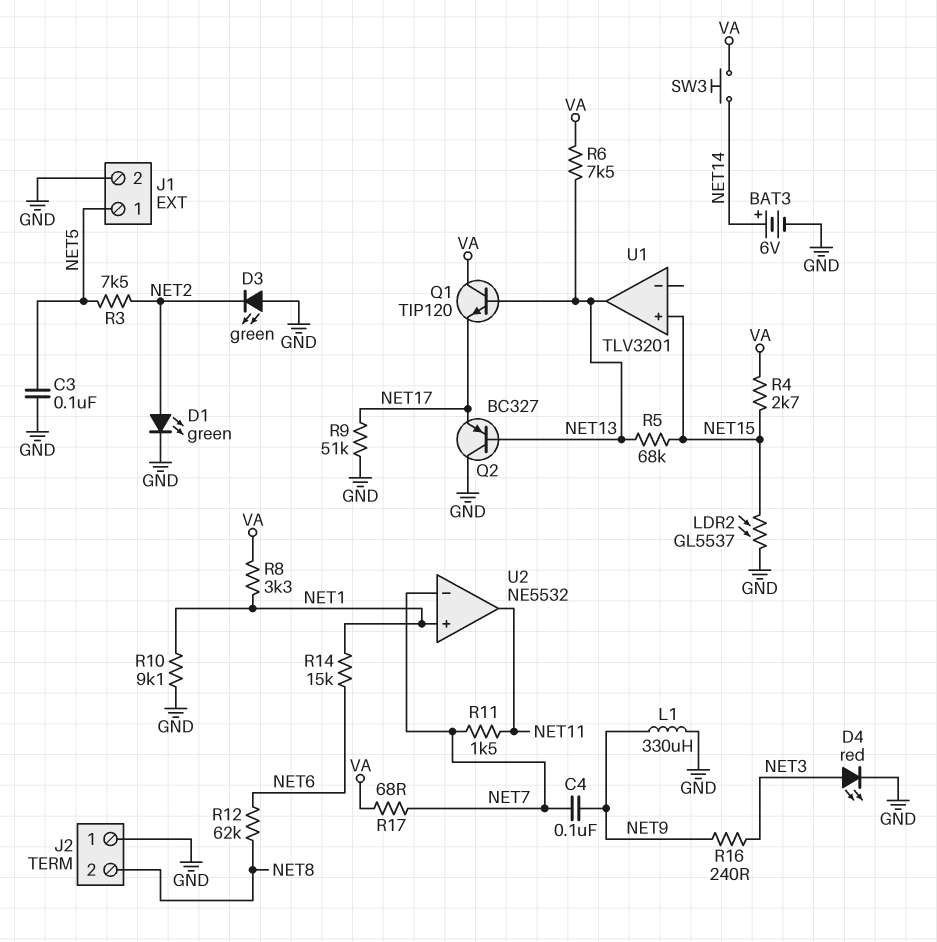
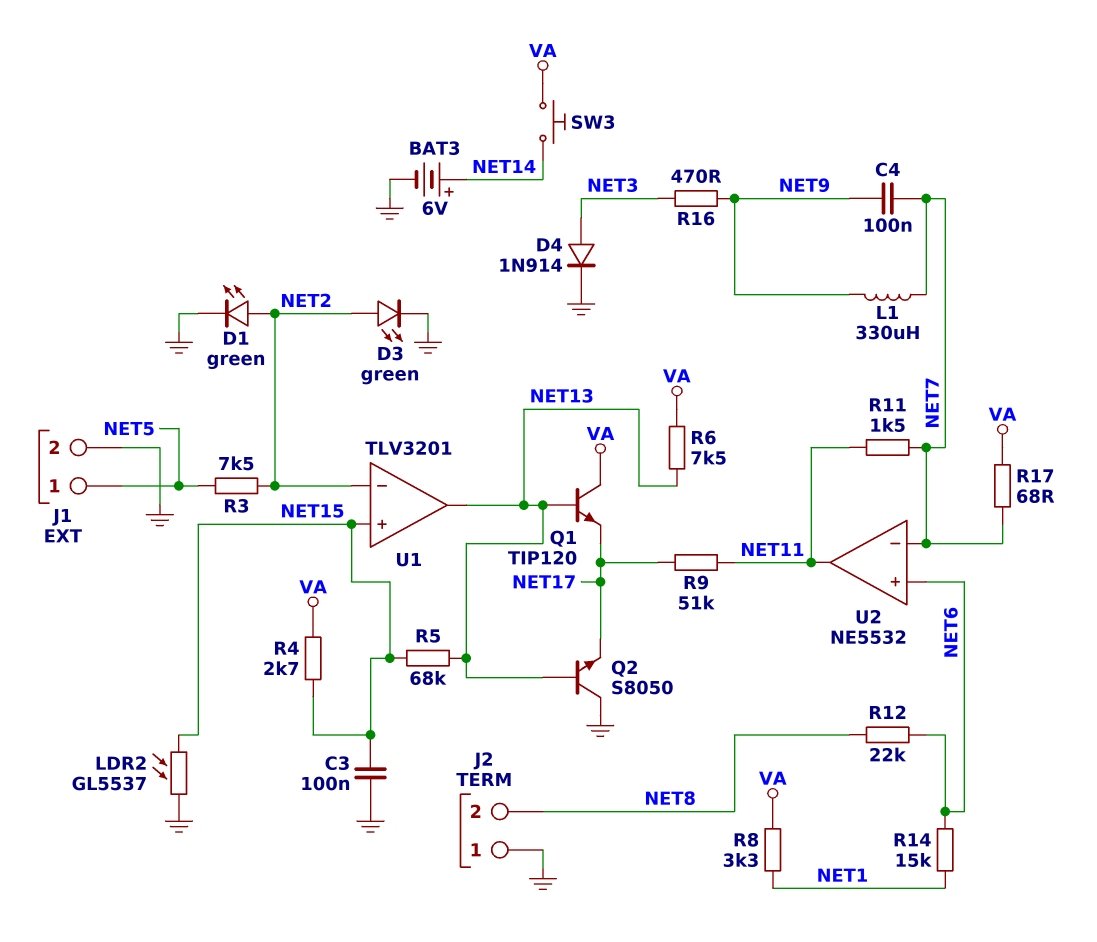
C3: 100nF (GND, NET5) -> 100nF (GND, NET15)
D3: LED green (A GND, K NET2) -> LED green (A NET2, K GND)
D4: LED red (A NET3, K GND) -> diode 1N914 (A NET3, K GND)
L1: 330uH (GND, NET9) -> 330uH (NET7, NET9)
Q2: PNP BC327 (B NET13, C GND, E NET17) -> NPN S8050 (B NET13, C GND, E NET17)
R9: 51k (GND, NET17) -> 51k (NET11, NET17)
R10: 9.1k (GND, NET1) -> none
R12: 62k (NET6, NET8) -> 22k (NET6, NET8)
R16: 240 (NET3, NET9) -> 470 (NET3, NET9)
U1 pin in-: none -> NET2
U2 pin in+: NET1 -> NET6

